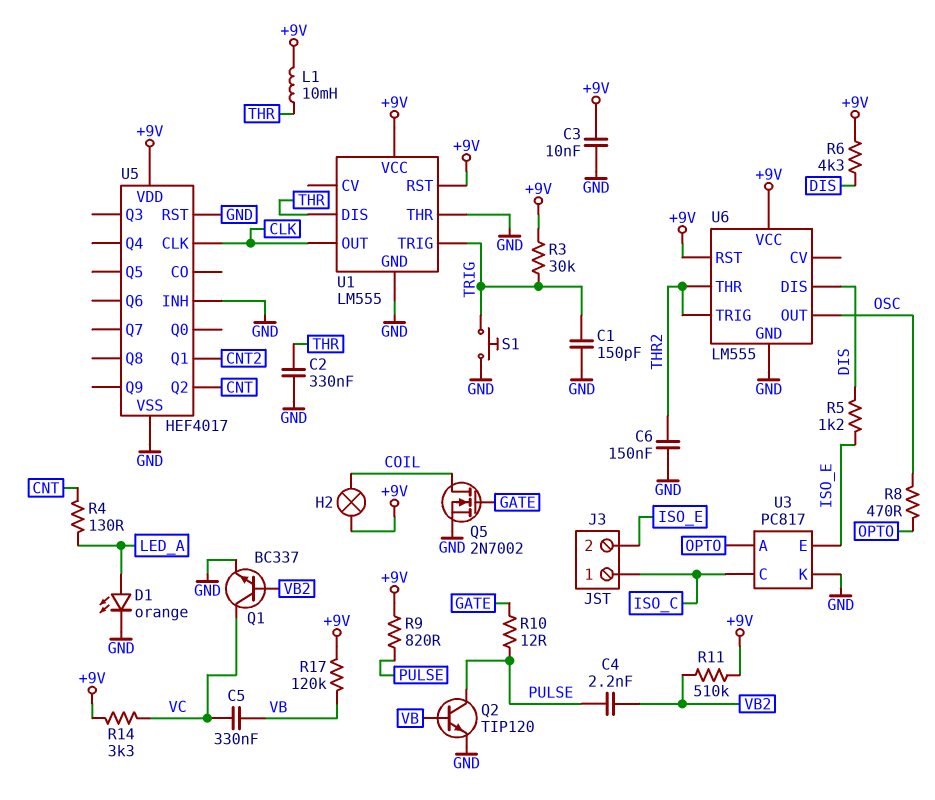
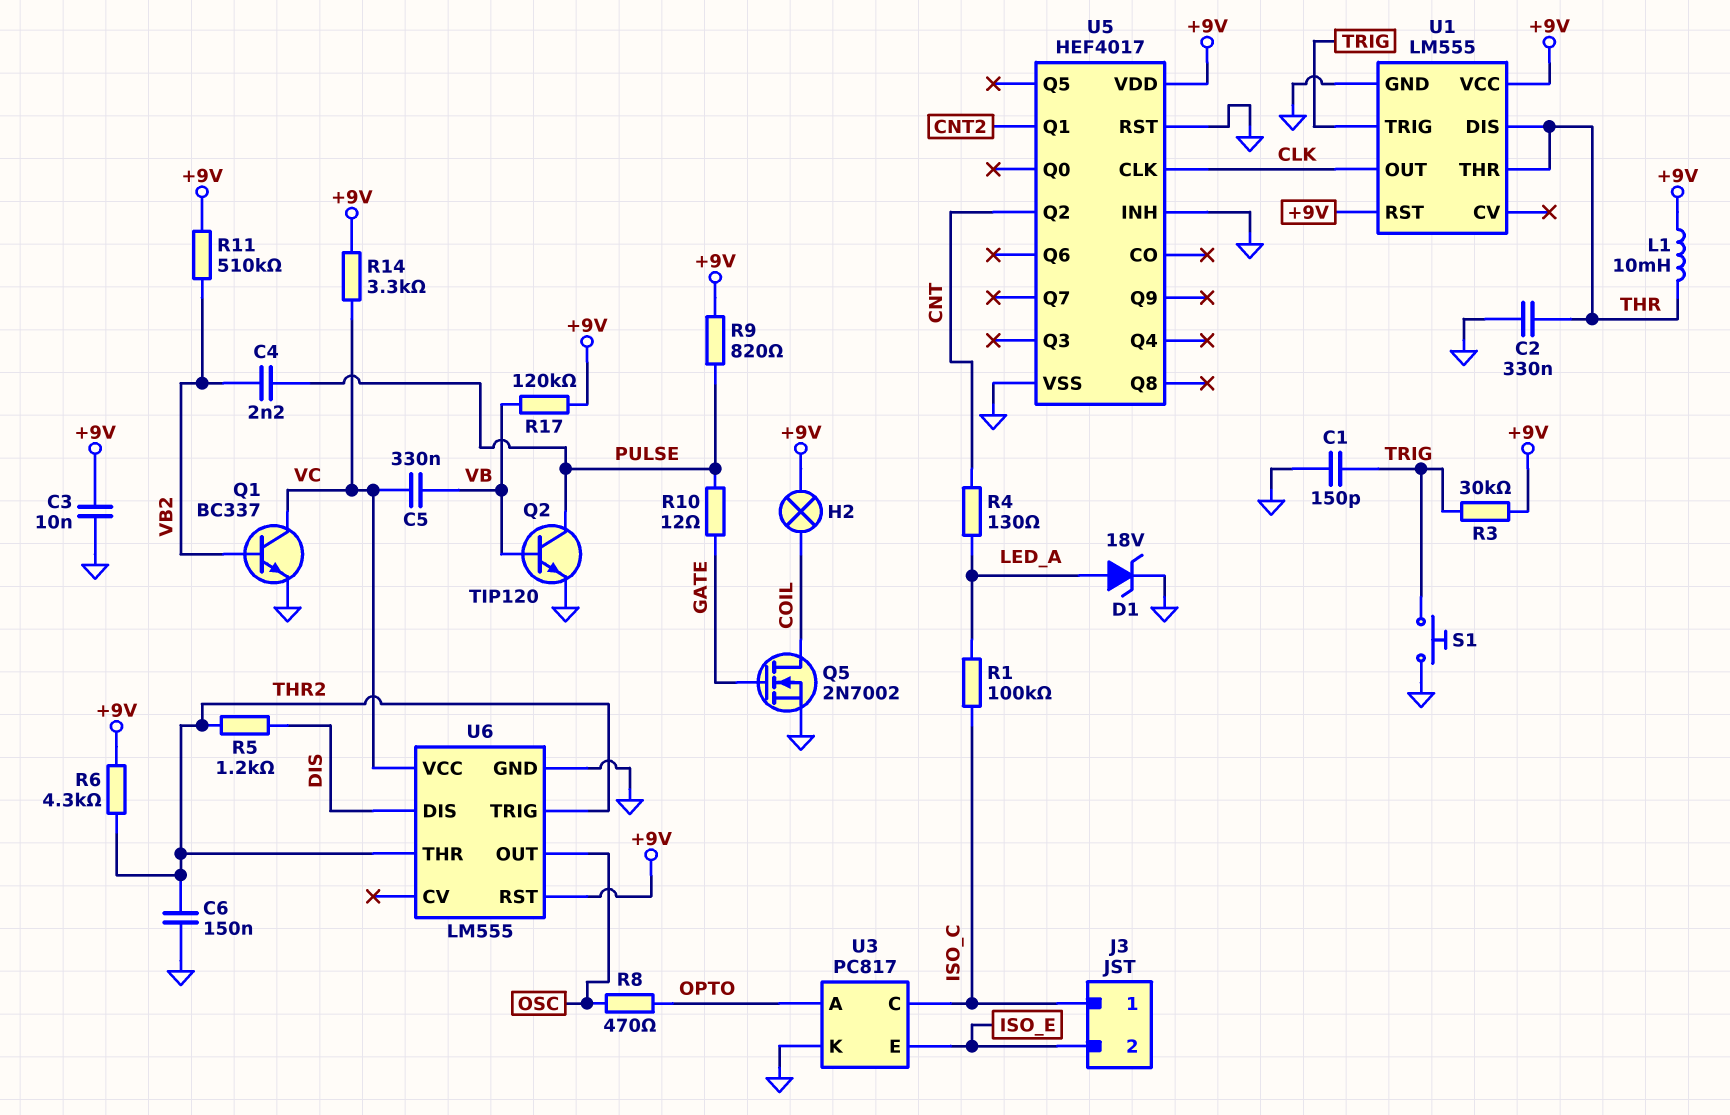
D1: LED orange (A LED_A, K GND) -> zener 18V (A LED_A, K GND)
R1: none -> 100k (ISO_C, LED_A)
R5: 1.2k (DIS, ISO_E) -> 1.2k (DIS, THR2)
R6: 4.3k (+9V, DIS) -> 4.3k (+9V, THR2)
U1 pin THR: GND -> THR
U6 pin VCC: +9V -> VC

